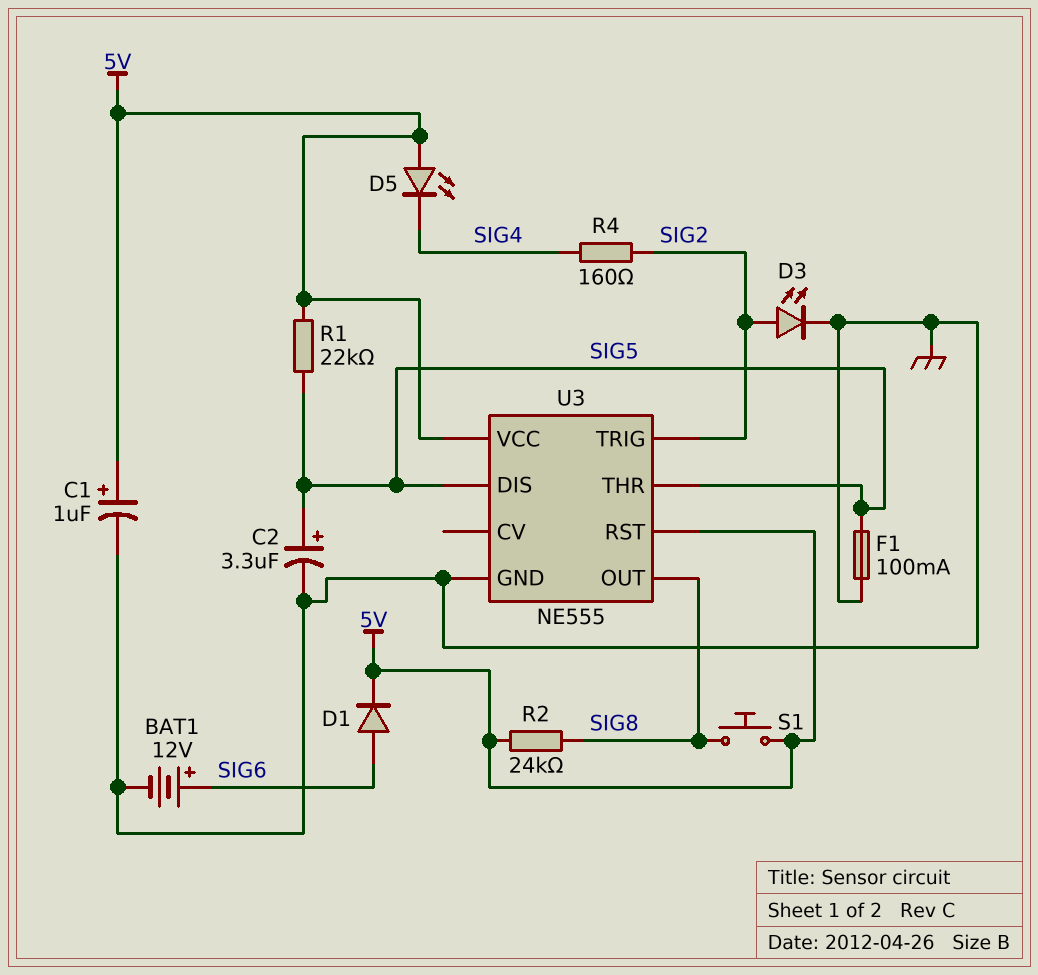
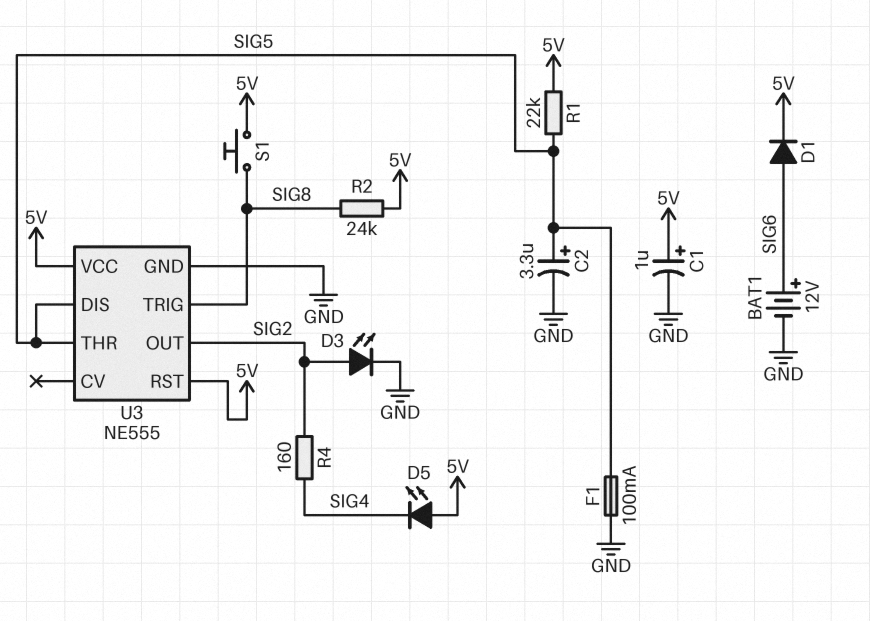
U3 pin OUT: SIG8 -> SIG2
U3 pin TRIG: SIG2 -> SIG8

